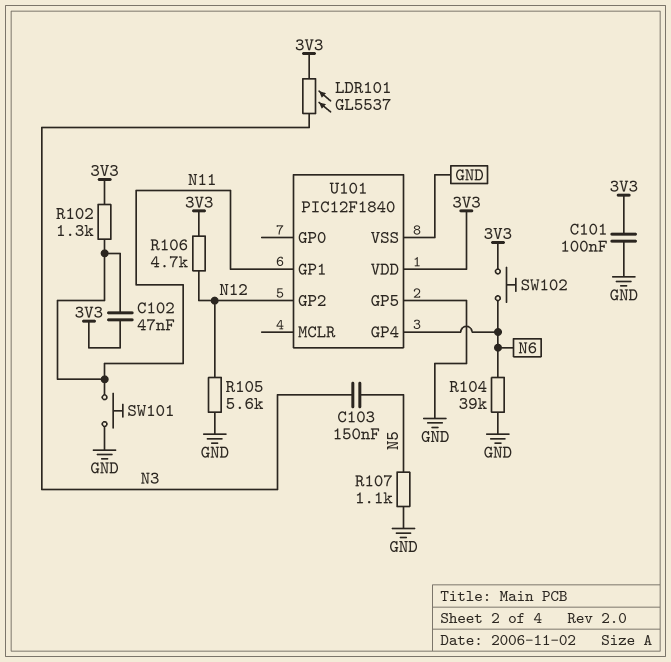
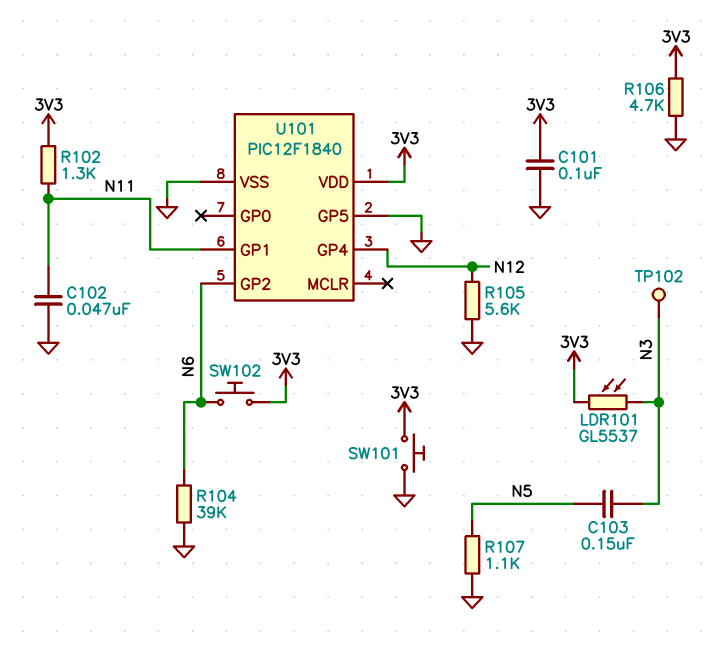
C102: 47nF (3V3, N11) -> 47nF (GND, N11)
R106: 4.7k (3V3, N12) -> 4.7k (3V3, GND)
SW101: button (GND, N11) -> button (3V3, GND)
TP102: none -> test point (N3)
U101 pin GP2: N12 -> N6
U101 pin GP4: N6 -> N12

